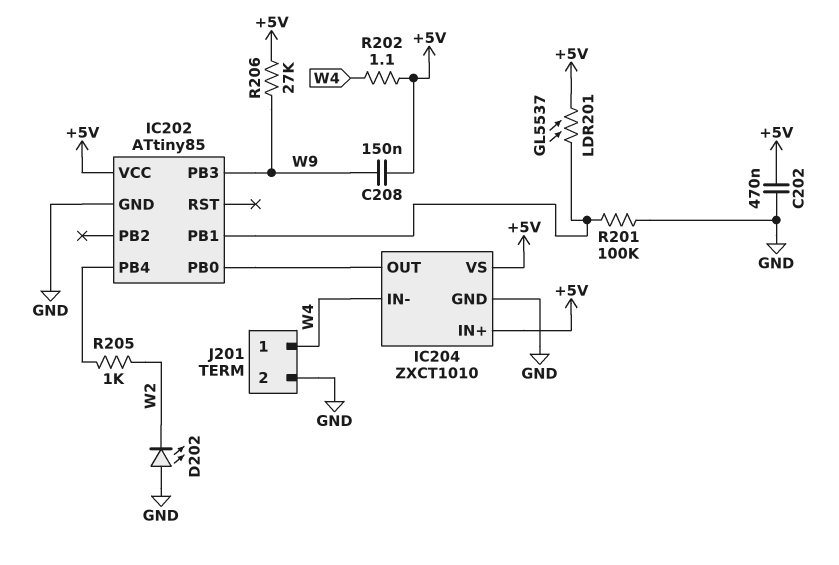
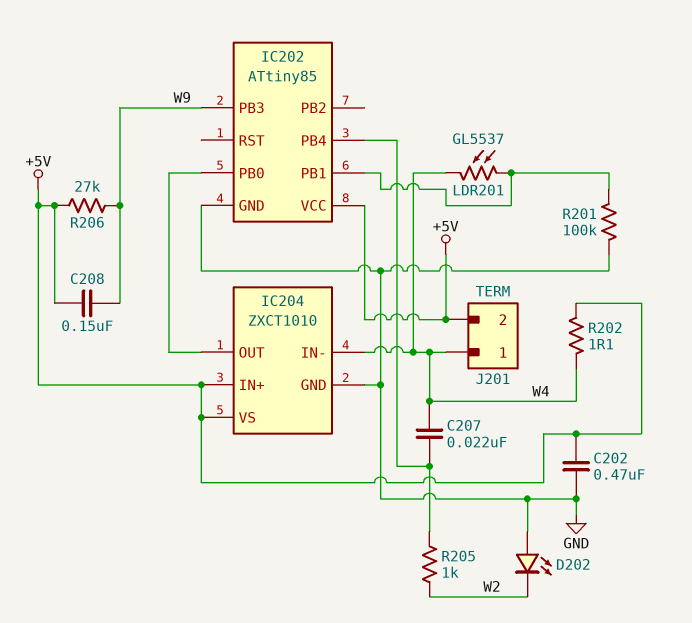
C207: none -> 22nF (IC202/PB4, W4)
J201 pin 2: GND -> +5V
LDR201: GL5537 (+5V, IC202/PB1) -> GL5537 (IC202/PB1, W4)

